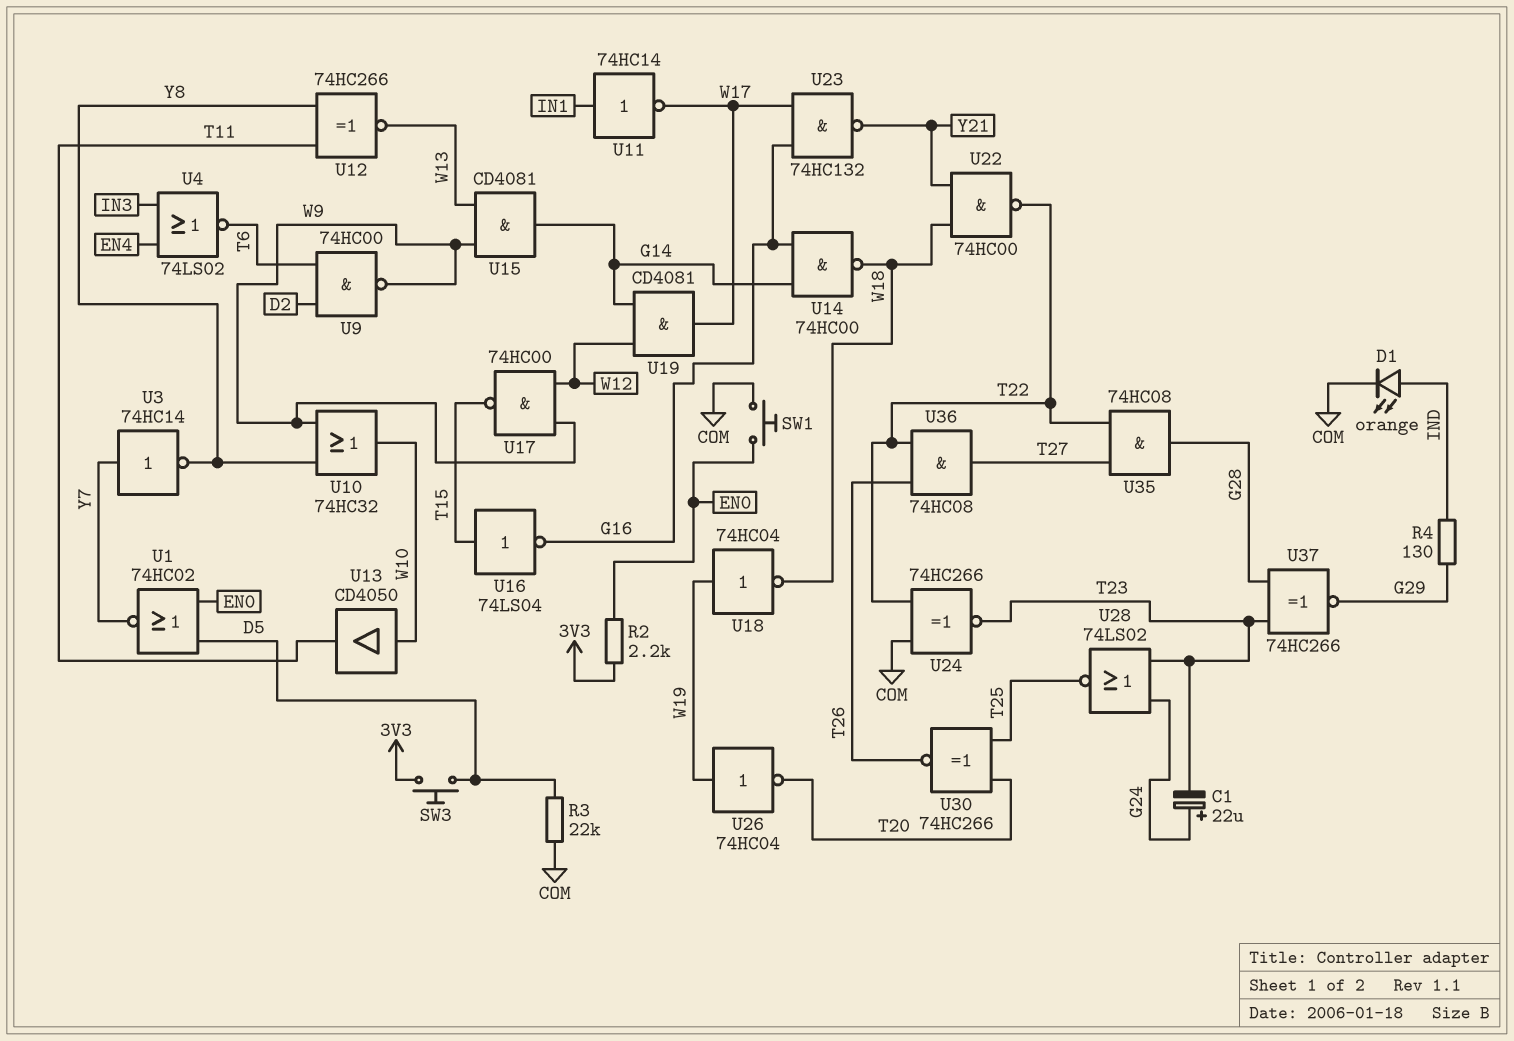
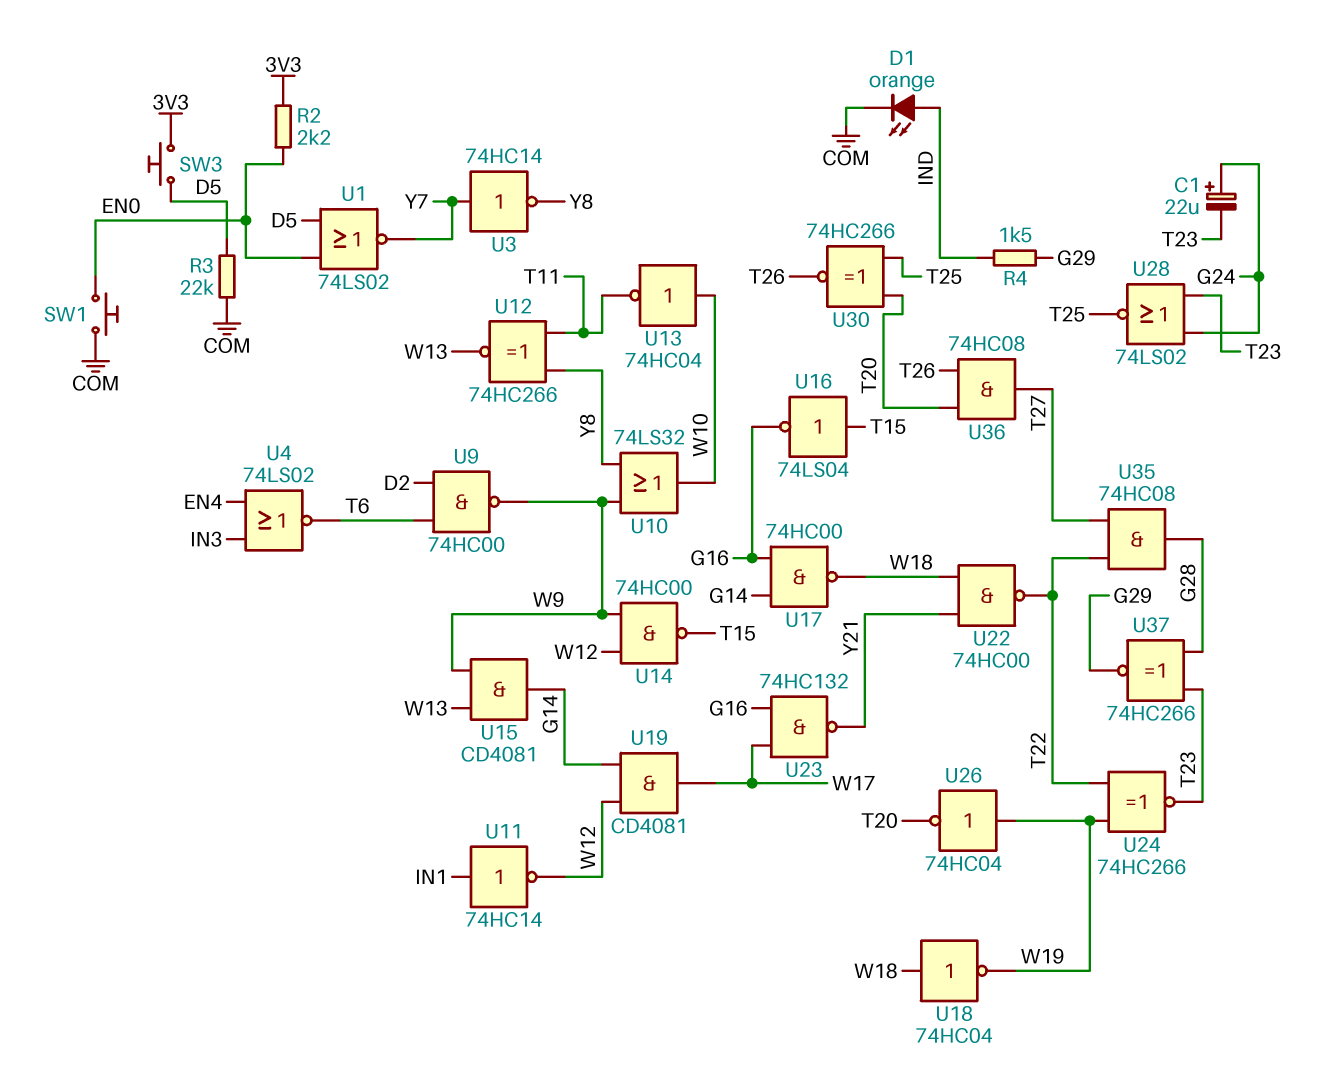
R4: 130 (G29, IND) -> 1.5k (G29, IND)
U1: NOR 74HC02 (in D5, in EN0, out Y7) -> NOR 74LS02 (in D5, in EN0, out Y7)
U10: OR 74HC32 (in W9, in Y8, out W10) -> OR 74LS32 (in W9, in Y8, out W10)
U11: NOT 74HC14 (in IN1, out W17) -> NOT 74HC14 (in IN1, out W12)
U13: buffer CD4050 (in W10, out T11) -> NOT 74HC04 (in W10, out T11)
U14: NAND 74HC00 (in G14, in G16, out W18) -> NAND 74HC00 (in W9, in W12, out T15)
U17: NAND 74HC00 (in W9, in W12, out T15) -> NAND 74HC00 (in G14, in G16, out W18)
U18: NOT 74HC04 (in W19, out W18) -> NOT 74HC04 (in W18, out W19)
U24: XNOR 74HC266 (in COM, in T22, out T23) -> XNOR 74HC266 (in T22, in W19, out T23)
U36: AND 74HC08 (in T22, in T26, out T27) -> AND 74HC08 (in T20, in T26, out T27)

